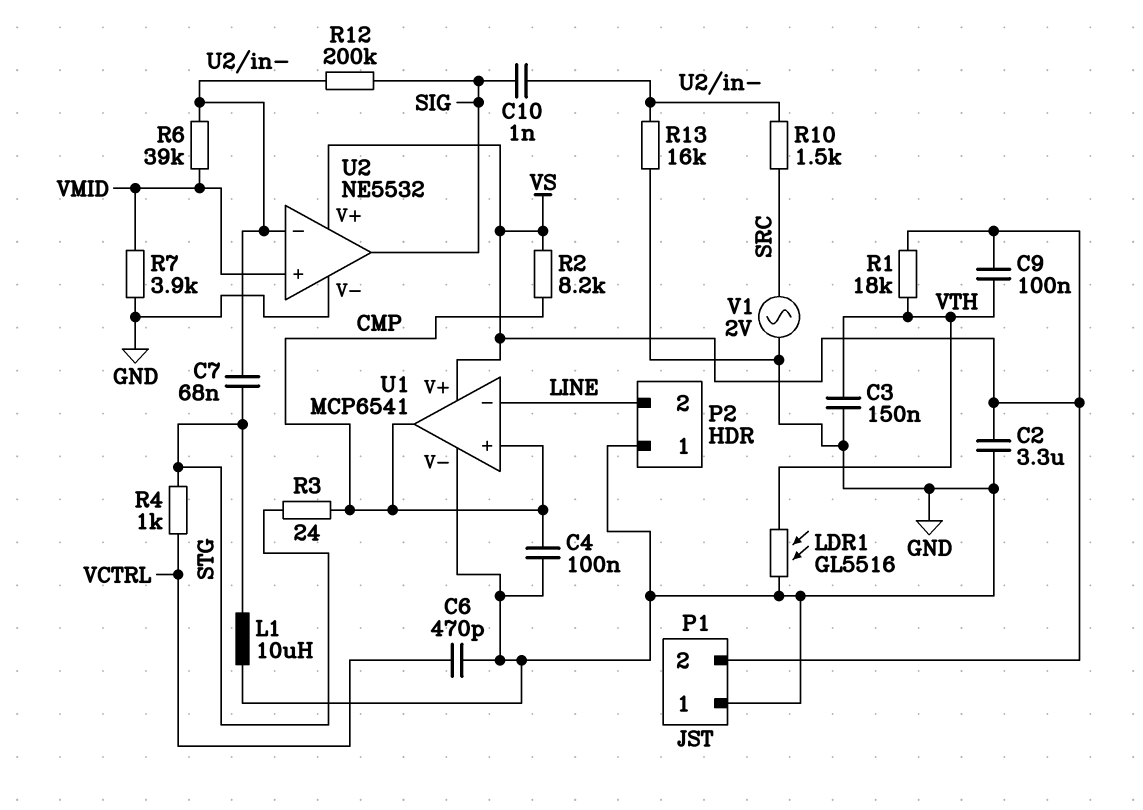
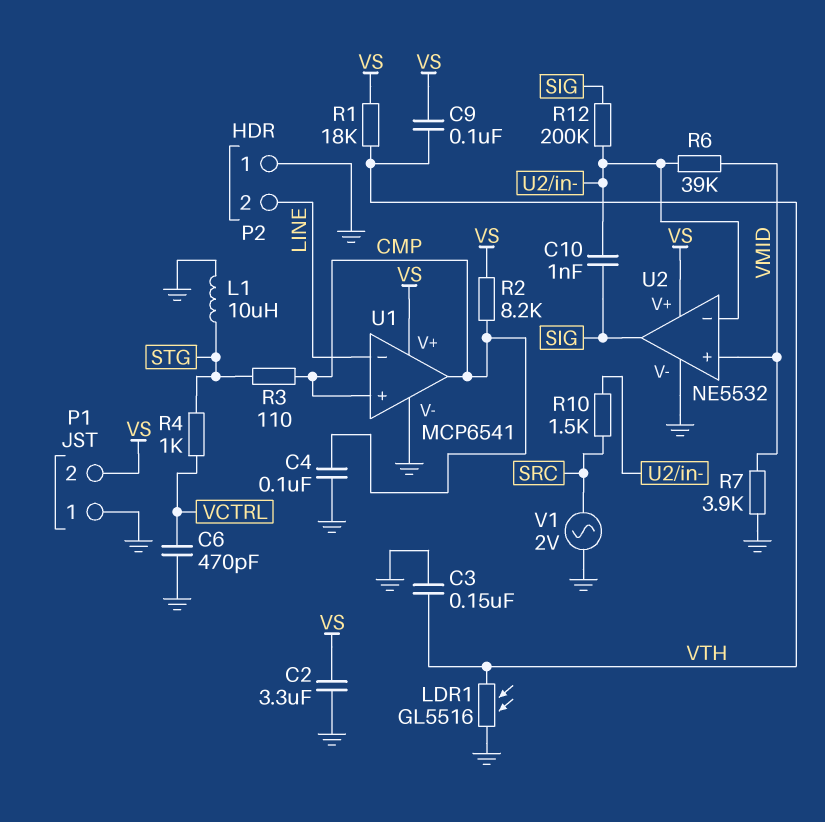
C7: 68nF (STG, U2/in-) -> none
R3: 24 (CMP, STG) -> 110 (CMP, STG)
R13: 16k (GND, U2/in-) -> none

